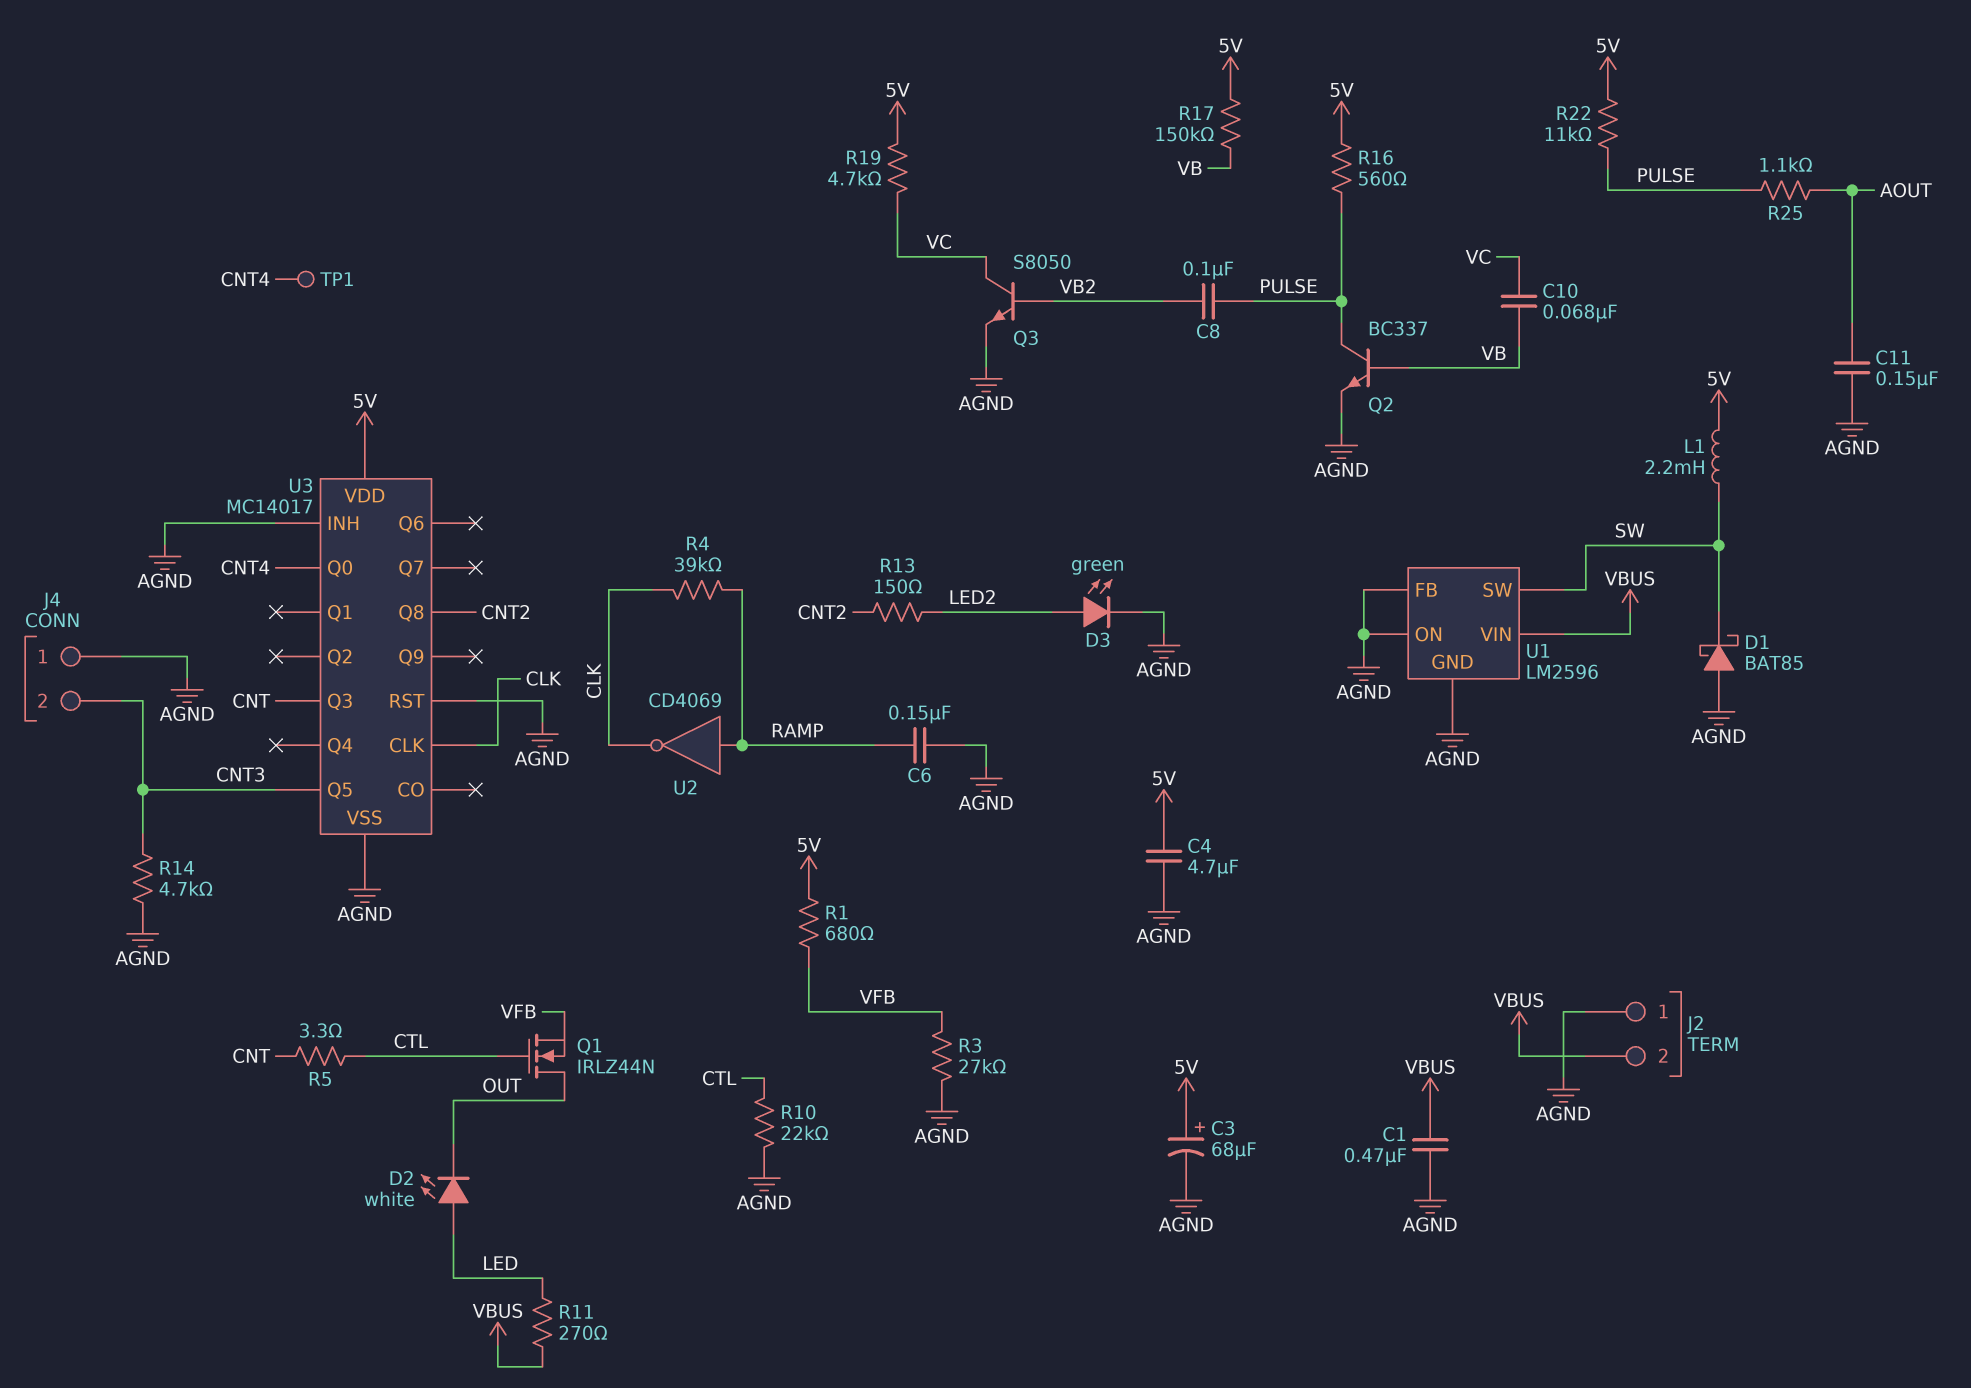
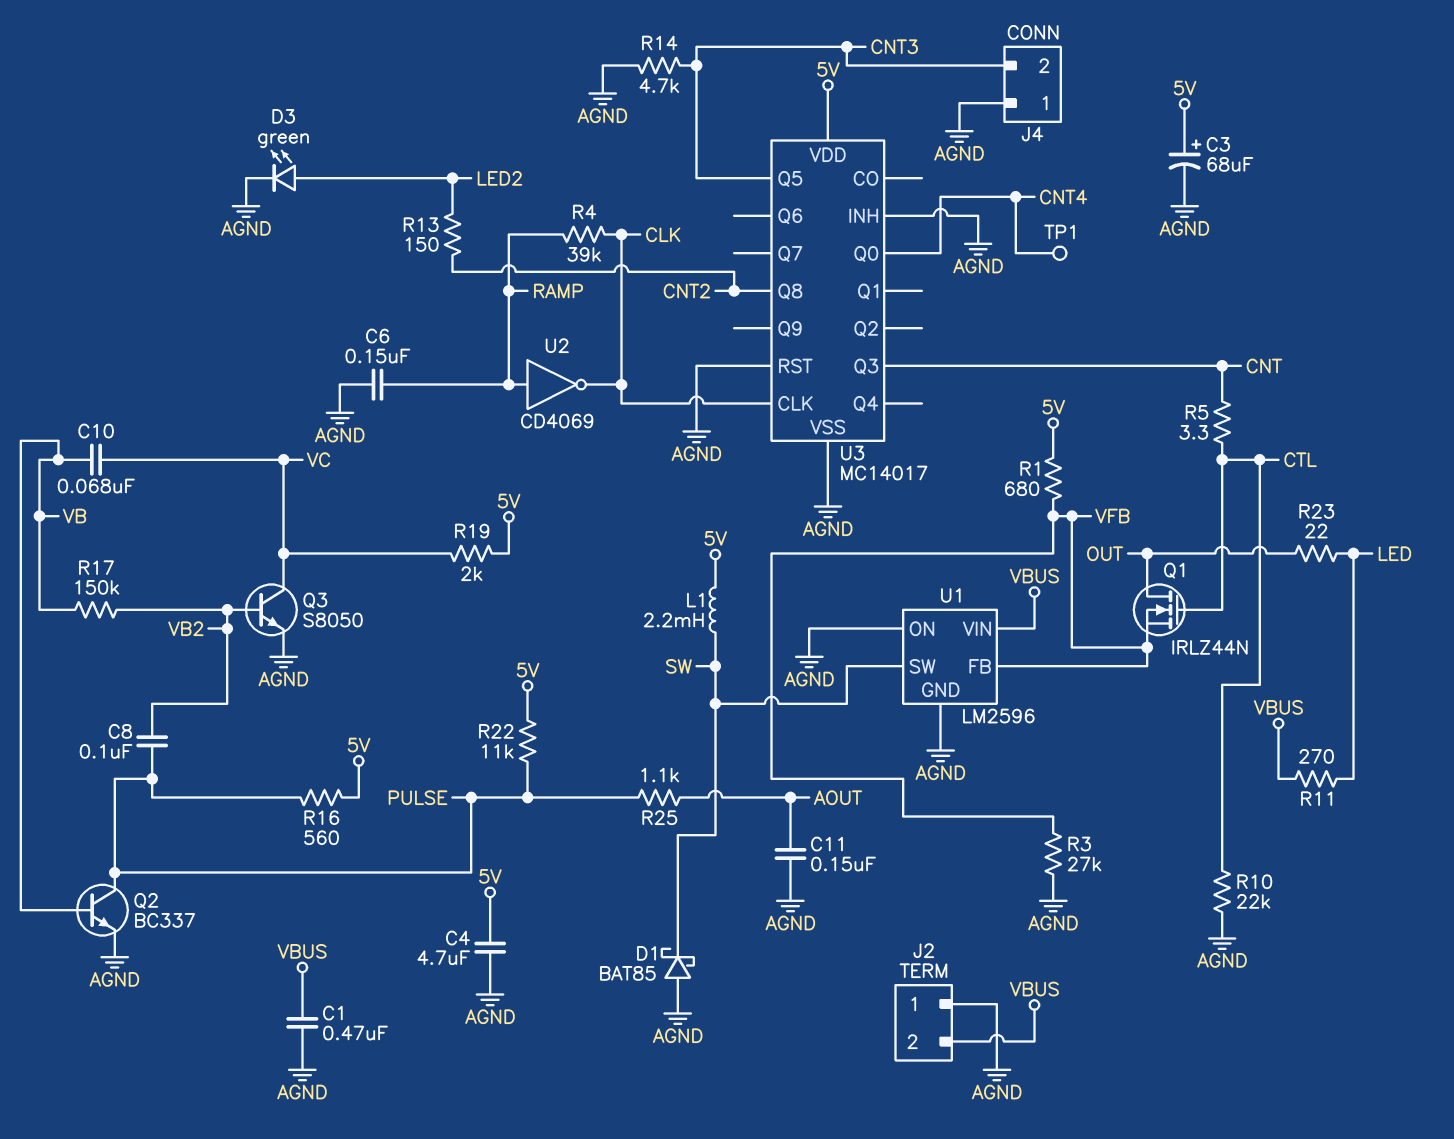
D2: LED white (A LED, K OUT) -> none
R17: 150k (5V, VB) -> 150k (VB, VB2)
R19: 4.7k (5V, VC) -> 2k (5V, VC)
R23: none -> 22 (LED, OUT)
U1 pin FB: AGND -> VFB

